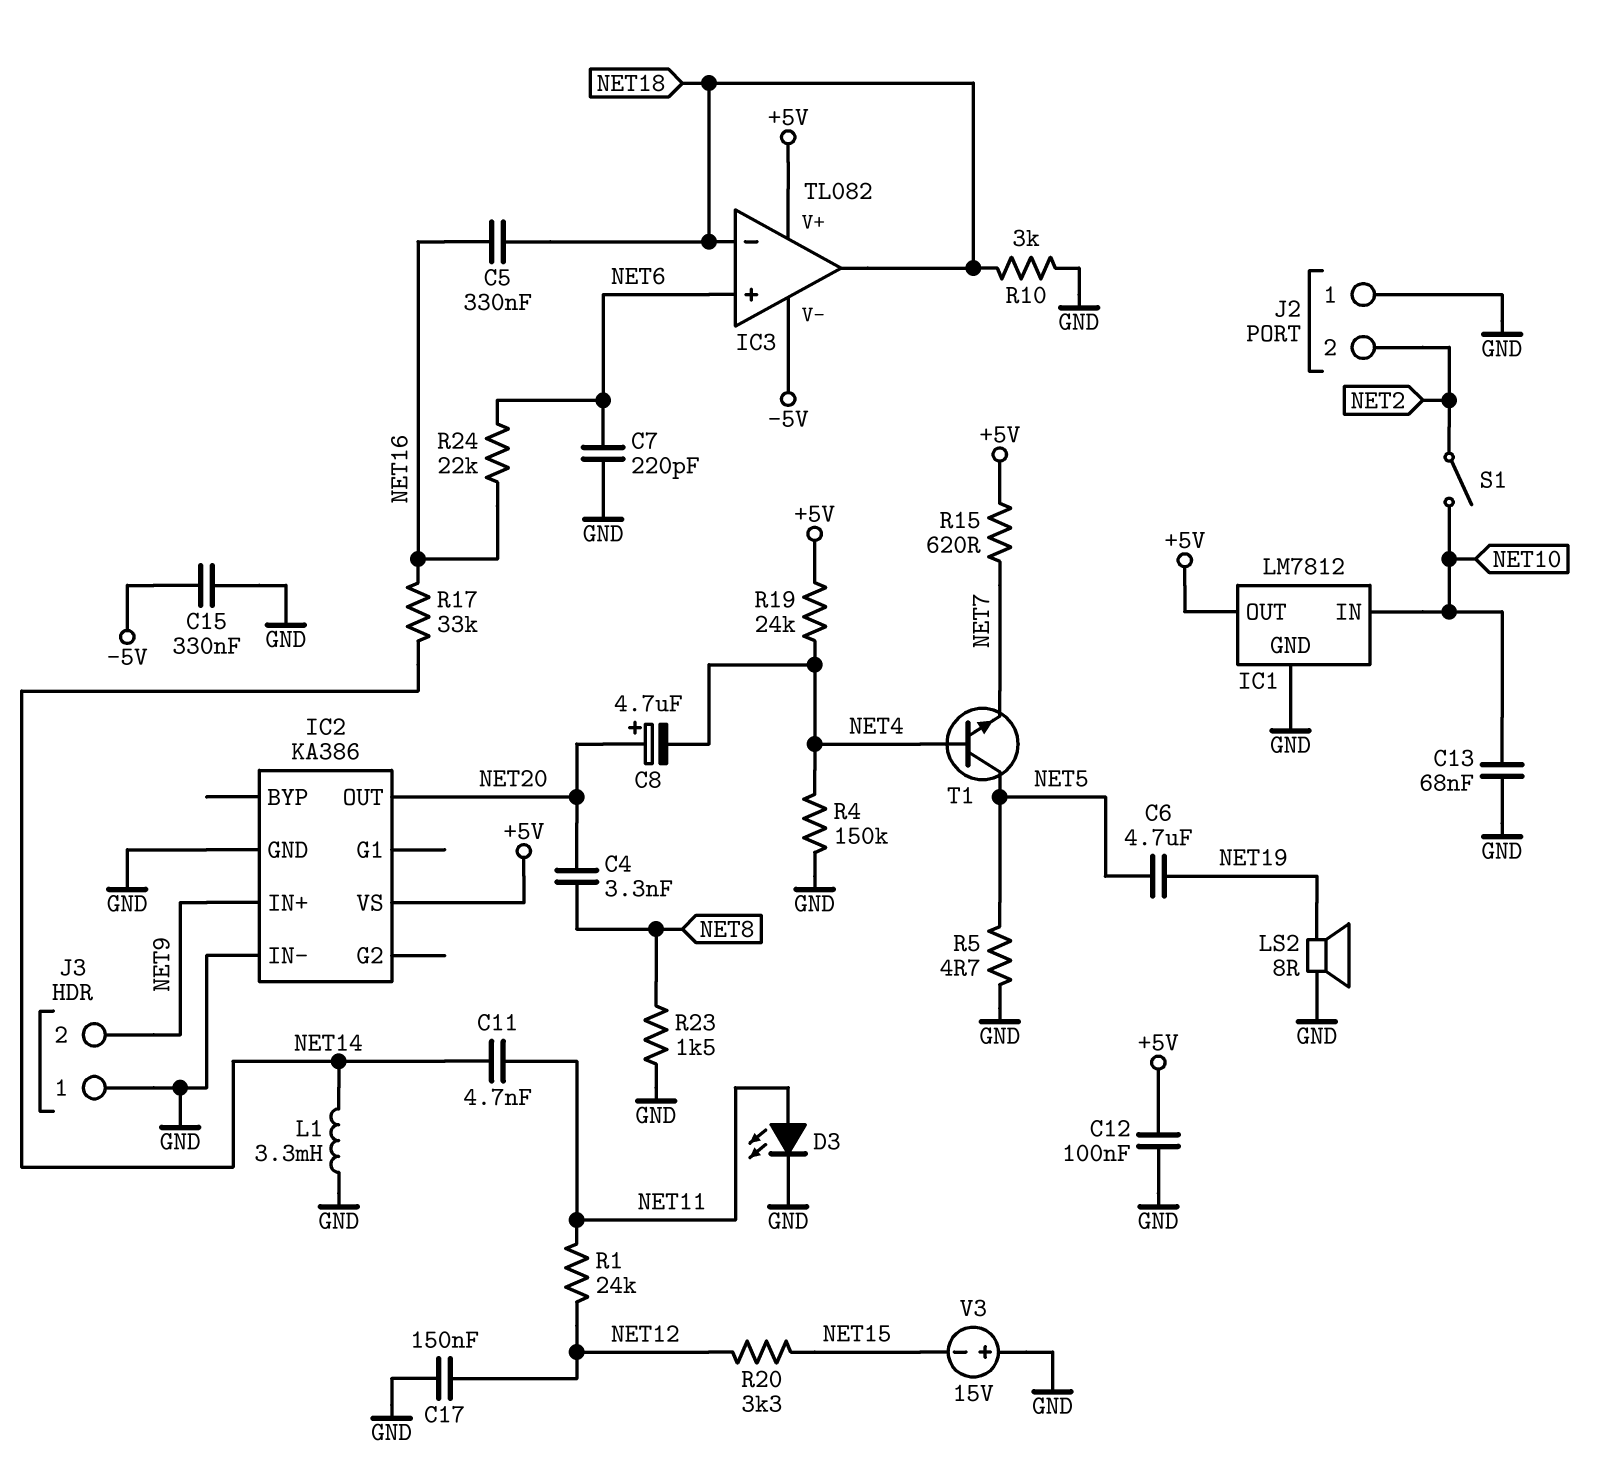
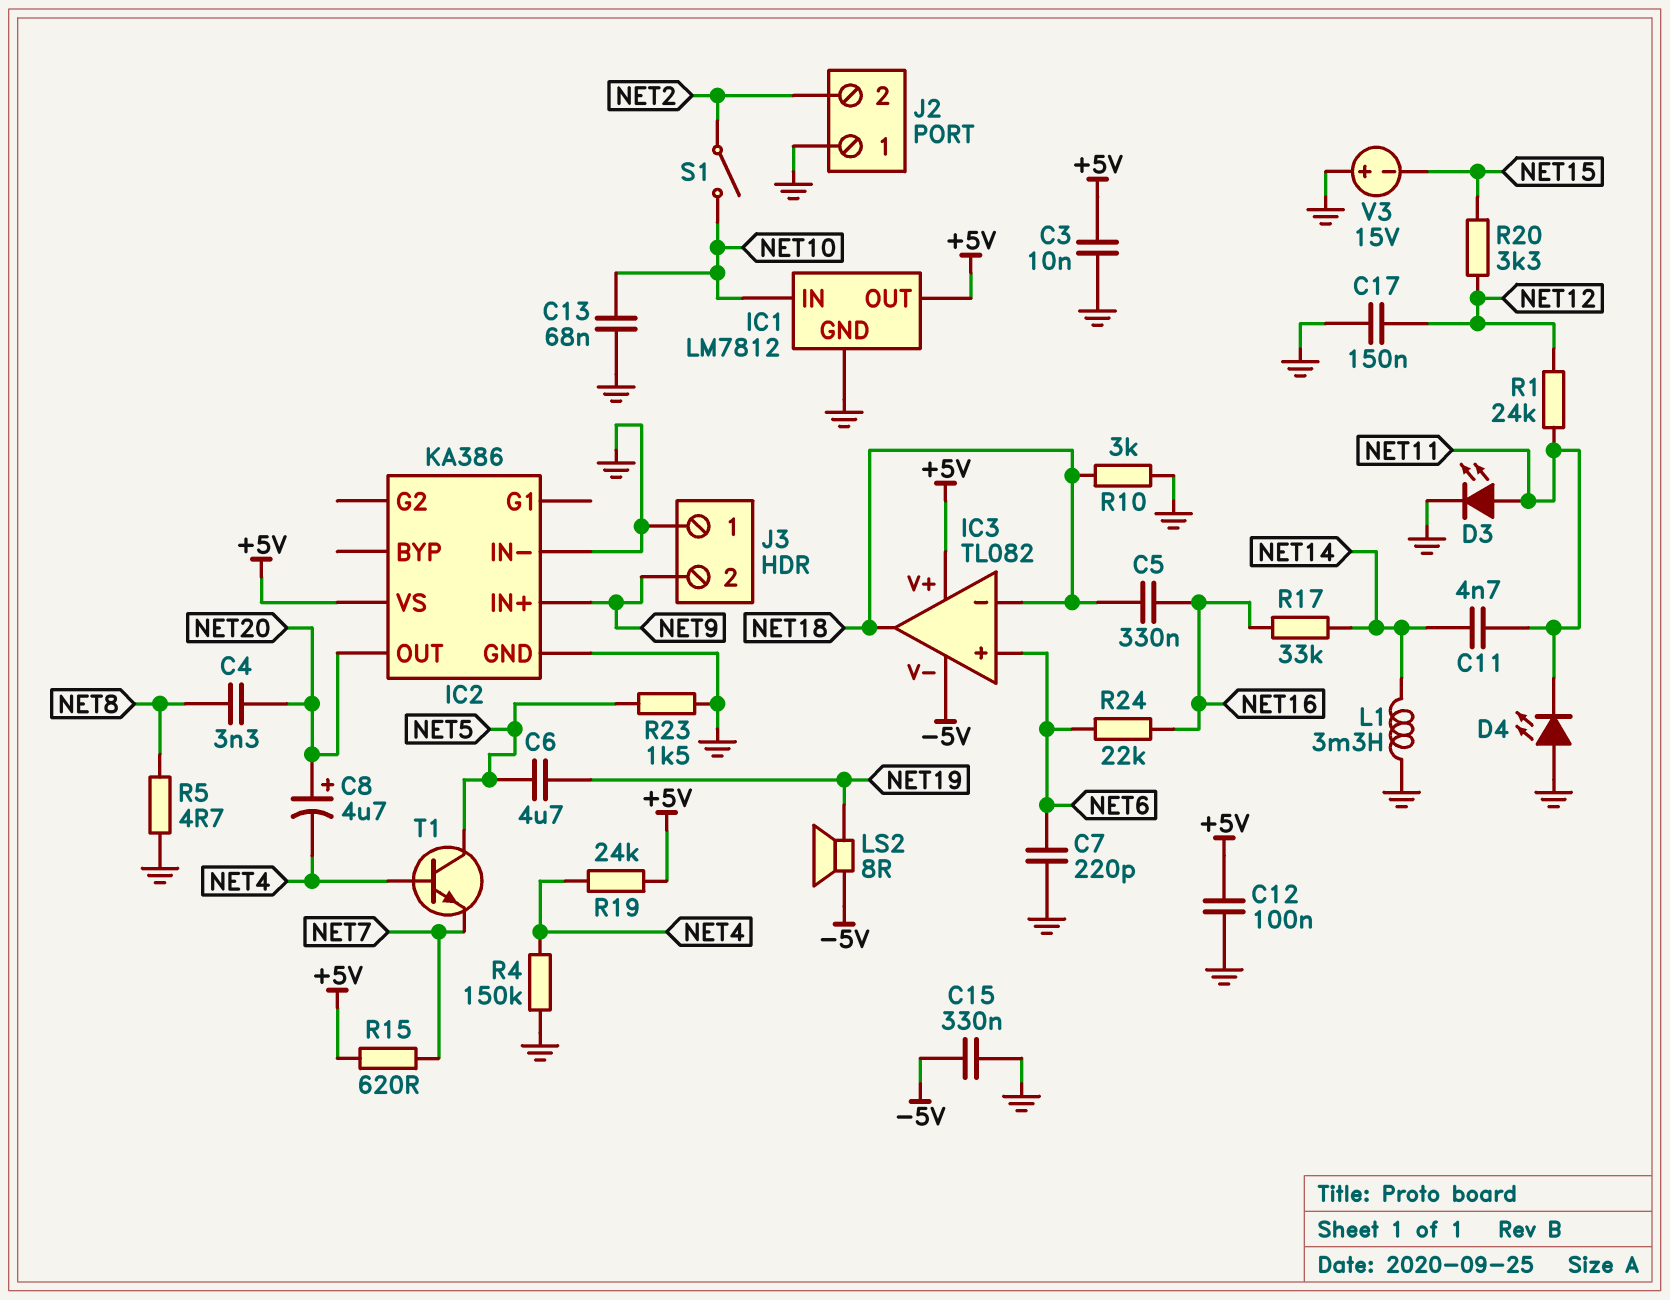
C3: none -> 10nF (+5V, GND)
D4: none -> LED (A GND, K NET11)
LS2: speaker 8R (GND, NET19) -> speaker 8R (-5V, NET19)
R5: 4.7 (GND, NET5) -> 4.7 (GND, NET8)
R23: 1.5k (GND, NET8) -> 1.5k (GND, NET5)

